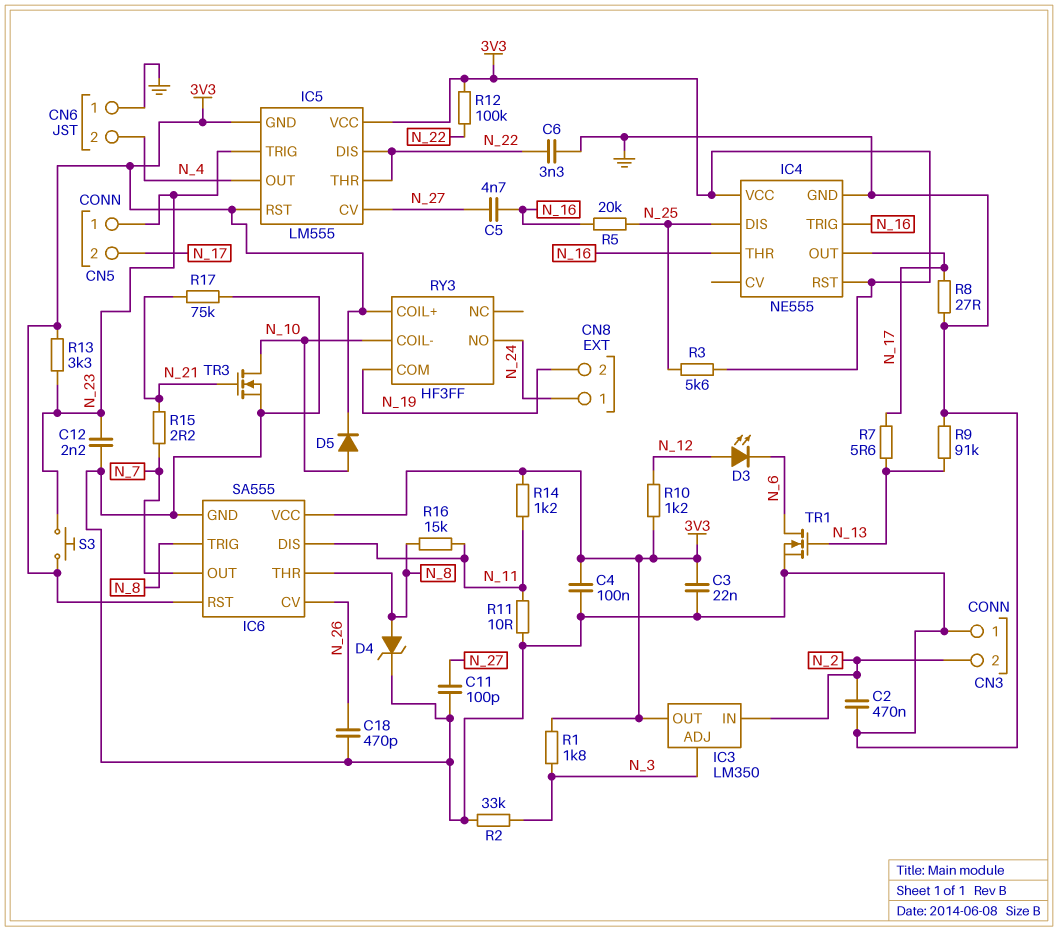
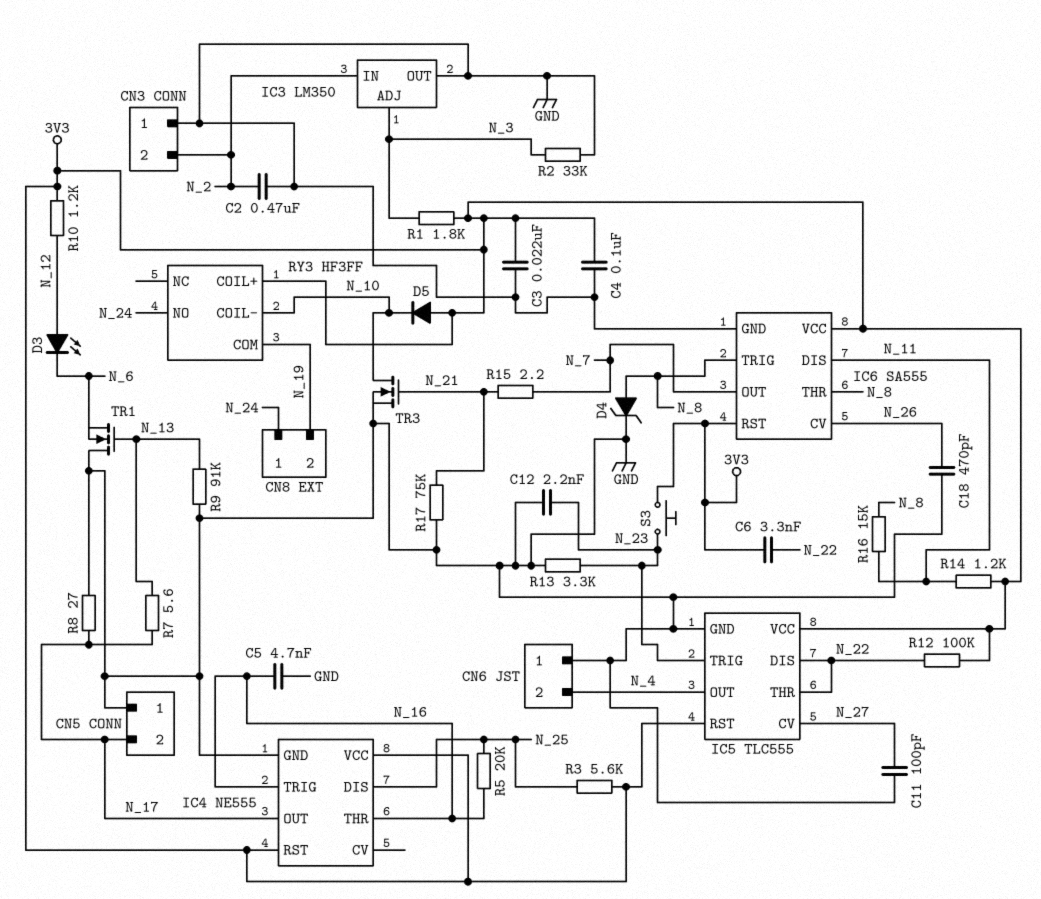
C5: 4.7nF (N_16, N_27) -> 4.7nF (GND, N_16)
C6: 3.3nF (GND, N_22) -> 3.3nF (3V3, N_22)
CN5 pin 1: N_23 -> GND
D5: diode (A N_10, K 3V3) -> diode (A 3V3, K N_10)
IC3 pin OUT: 3V3 -> GND
IC5: LM555 -> TLC555
IC5 pin GND: 3V3 -> GND
R11: 10 (GND, N_11) -> none
R13: 3.3k (3V3, N_23) -> 3.3k (GND, N_23)
TR1: NMOS (G N_13, D N_6, S GND) -> NMOS (G N_13, D GND, S N_6)

